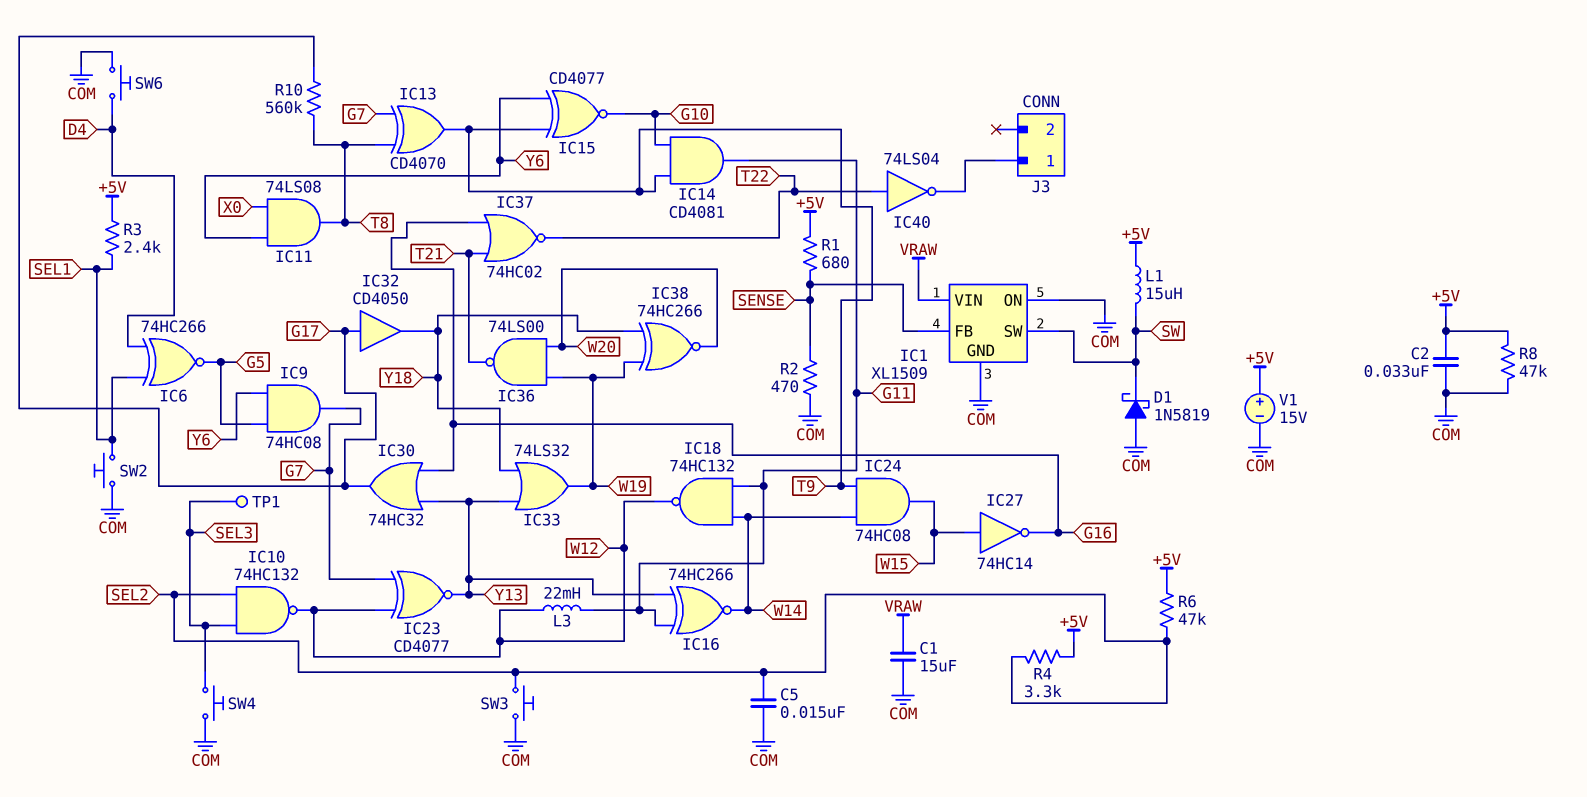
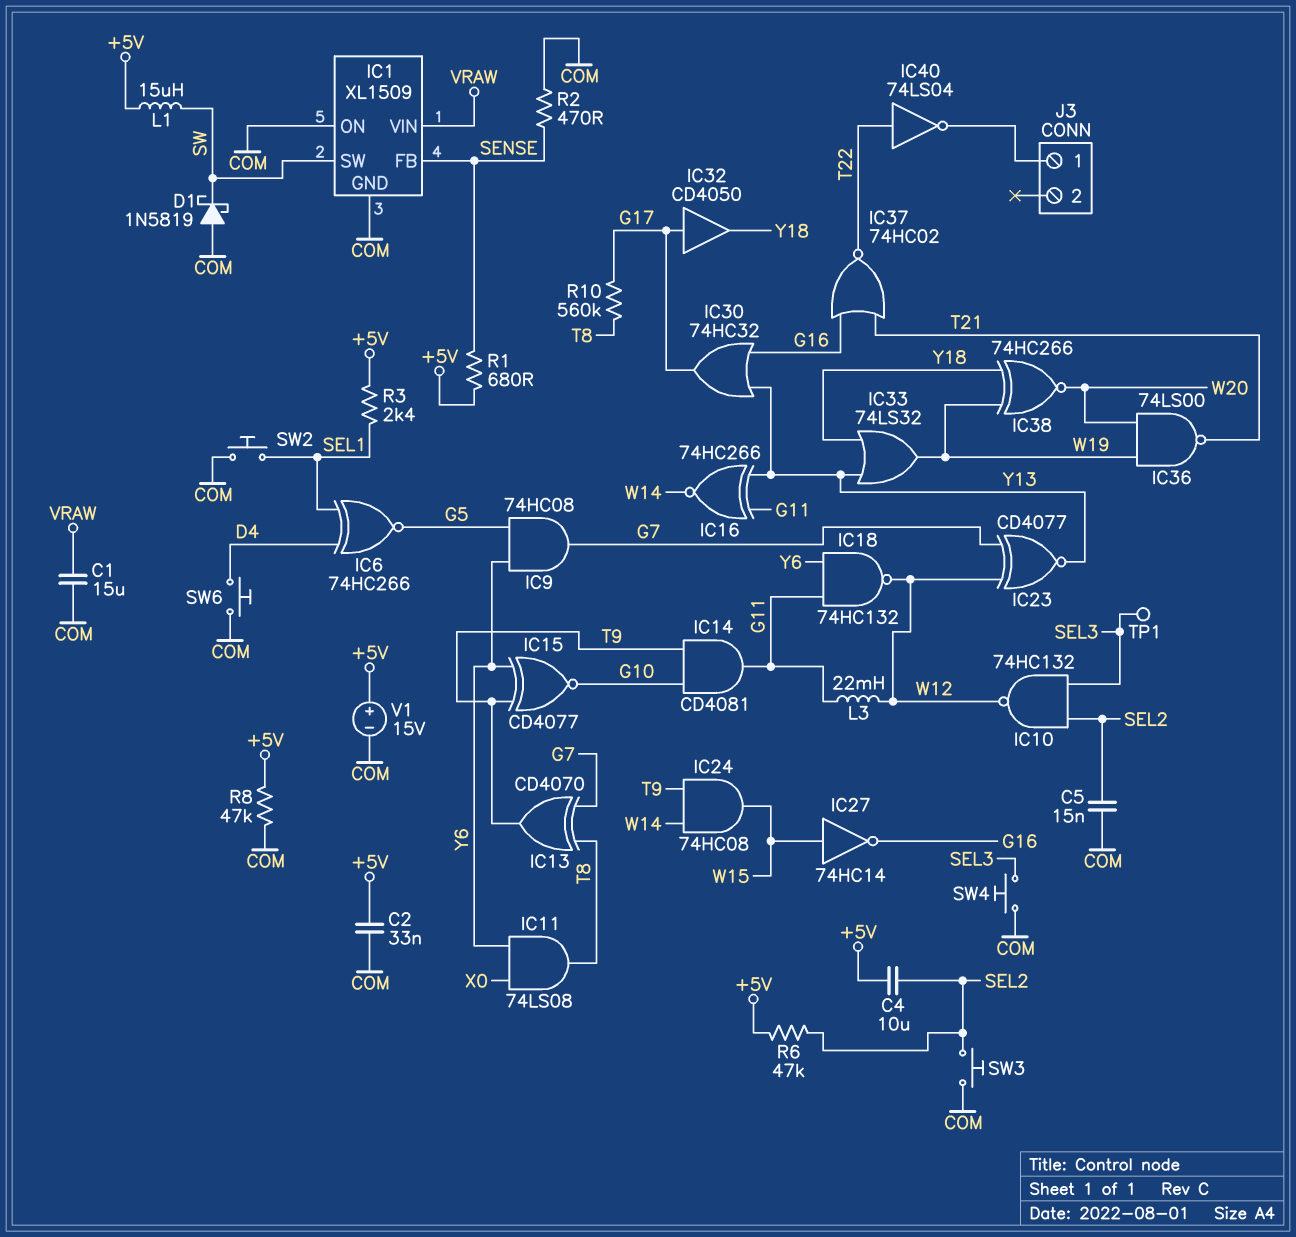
C4: none -> 10uF (+5V, SEL2)
IC18: NAND 74HC132 (in G11, in W14, out W12) -> NAND 74HC132 (in G11, in Y6, out W12)
R4: 3.3k (+5V, SEL2) -> none

